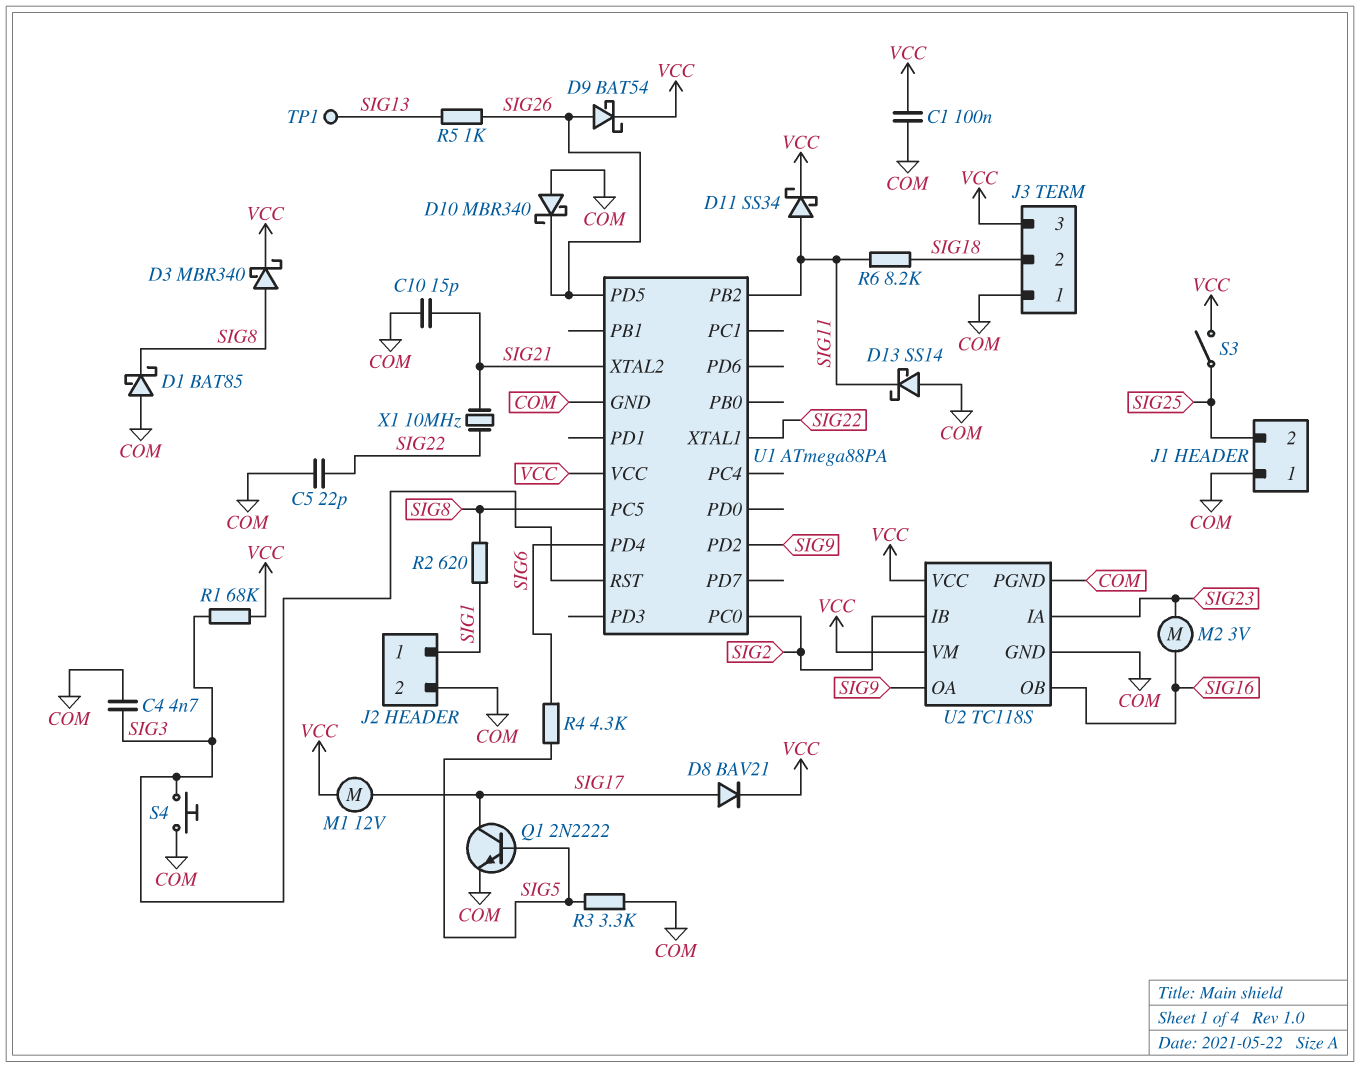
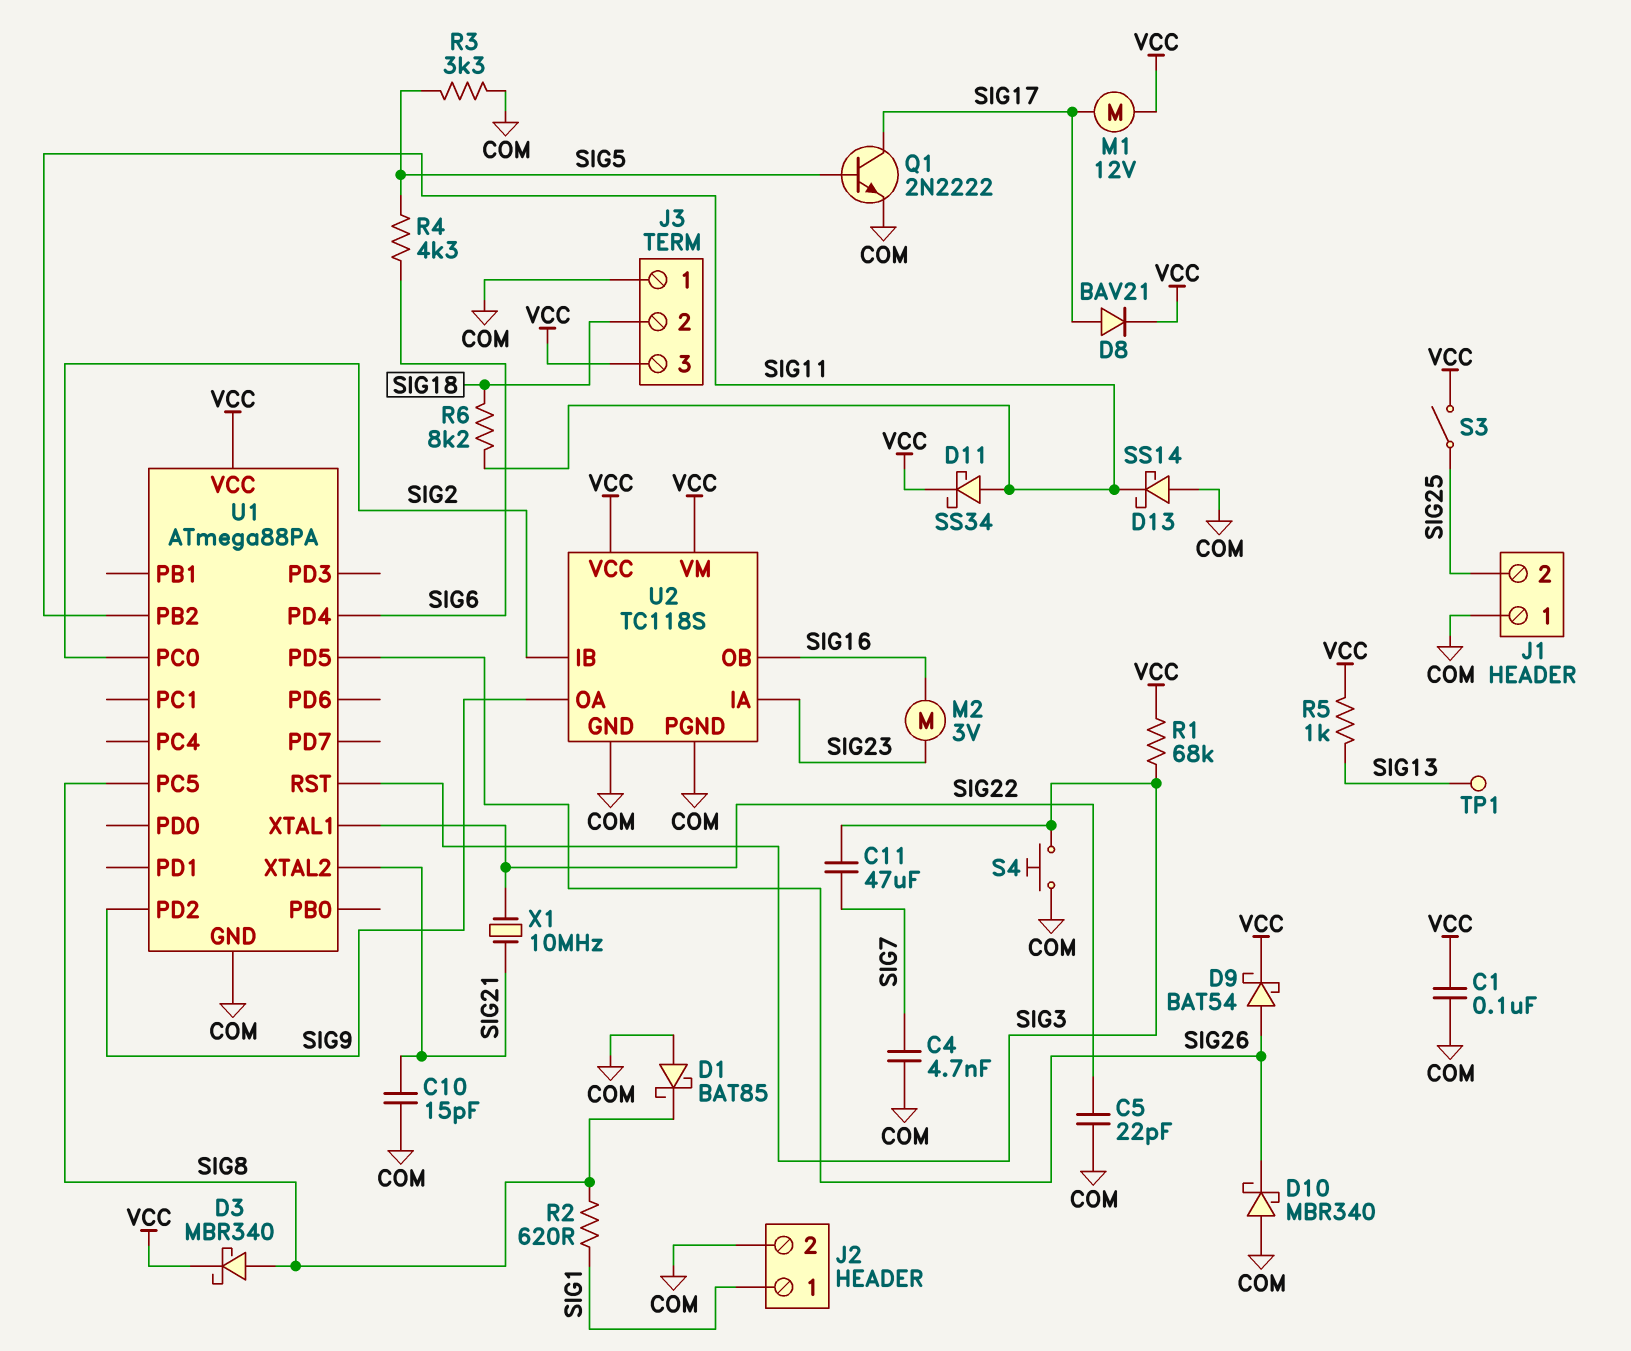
C4: 4.7nF (COM, SIG3) -> 4.7nF (COM, SIG7)
C11: none -> 47uF (SIG3, SIG7)
R5: 1k (SIG13, SIG26) -> 1k (SIG13, VCC)

